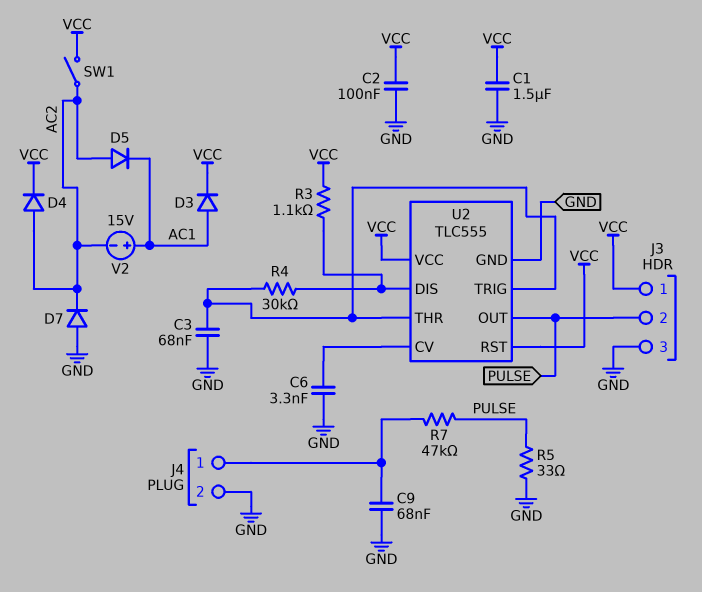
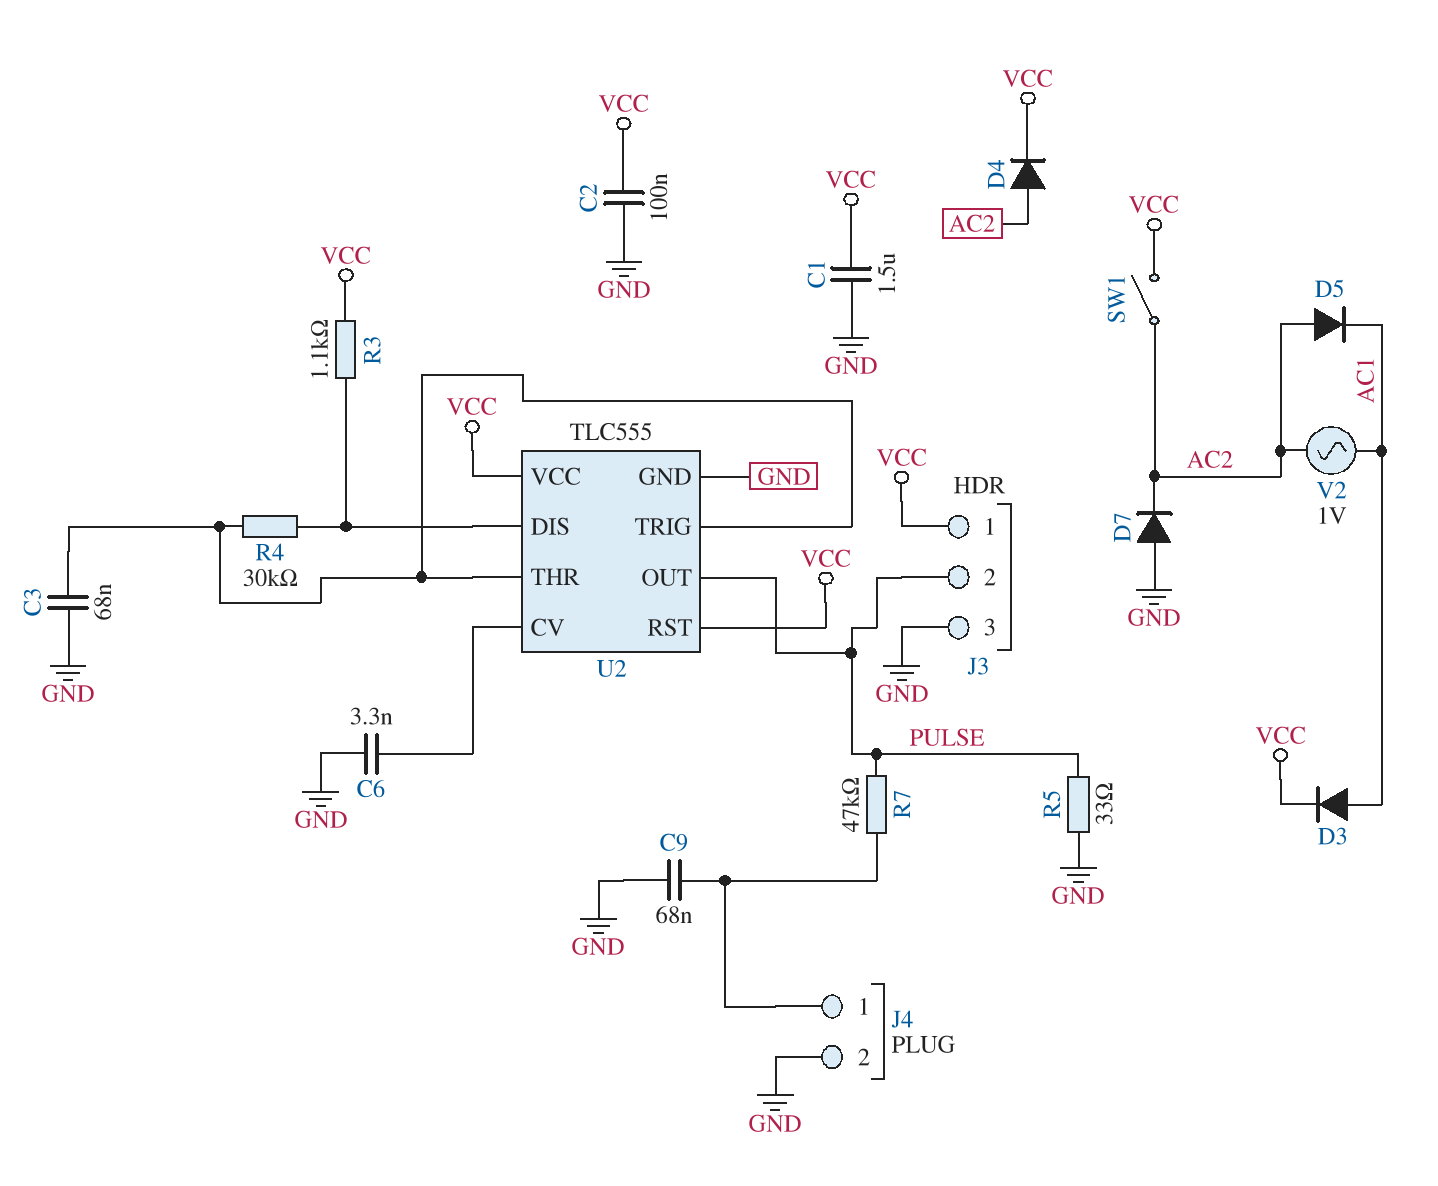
V2: 15V (plus AC1, minus AC2) -> AC 1V (AC1, AC2)

